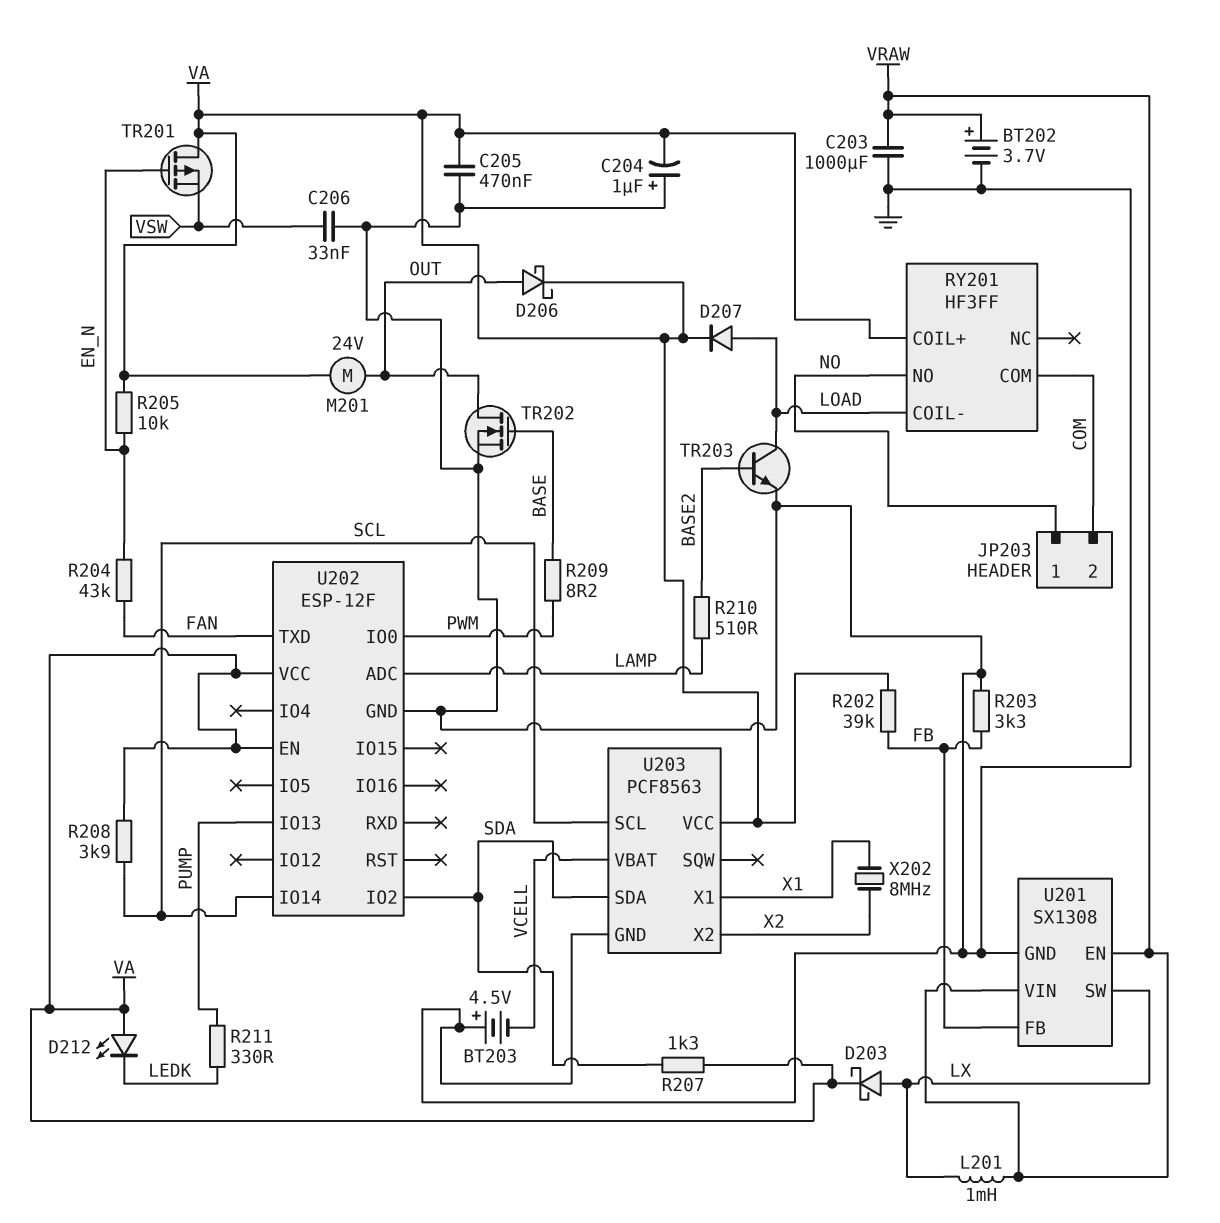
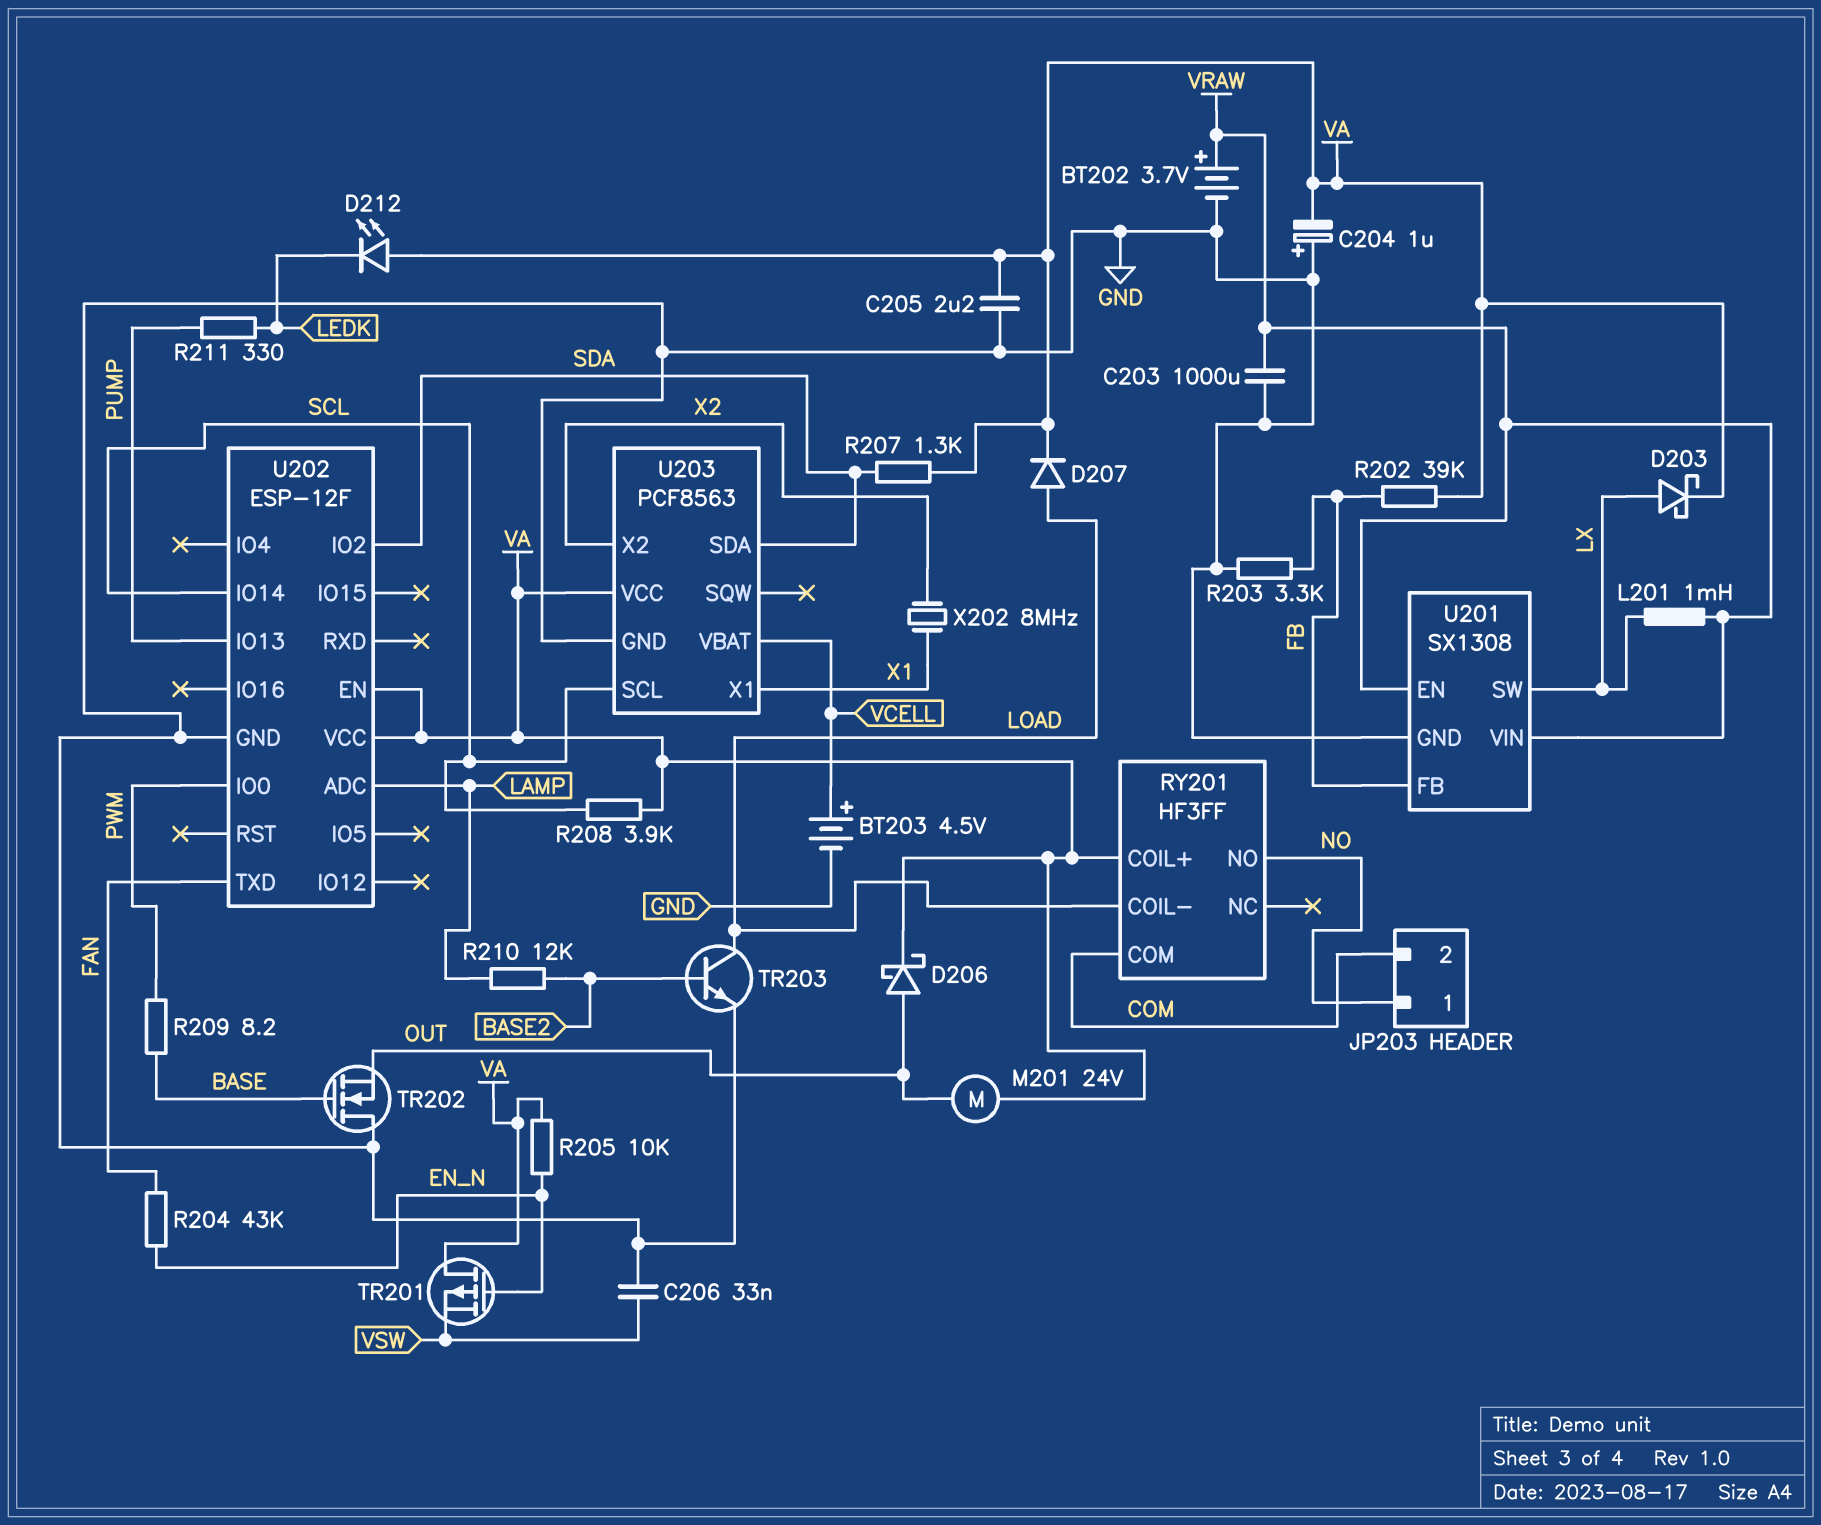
BT203: 4.5V (plus GND, minus VCELL) -> 4.5V (plus VCELL, minus GND)
C205: 470nF (GND, VA) -> 2.2uF (GND, VA)
R210: 510 (BASE2, LAMP) -> 12k (BASE2, LAMP)
TR202: NMOS (G BASE, D OUT, S GND) -> NMOS (G BASE, D GND, S OUT)

